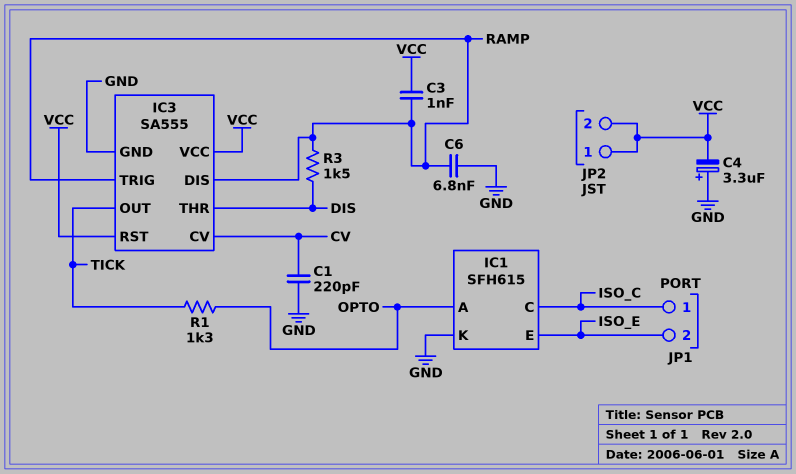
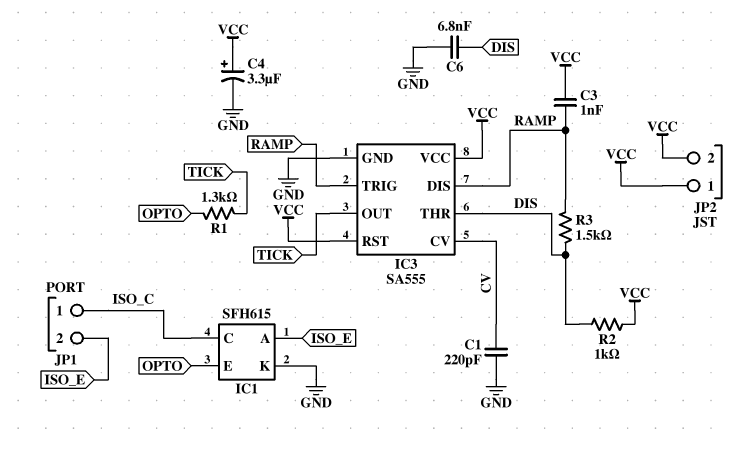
C4: 3.3uF (plus GND, minus VCC) -> 3.3uF (plus VCC, minus GND)
C6: 6.8nF (GND, RAMP) -> 6.8nF (DIS, GND)
IC1 pin A: OPTO -> ISO_E
IC1 pin E: ISO_E -> OPTO
R2: none -> 1k (DIS, VCC)

